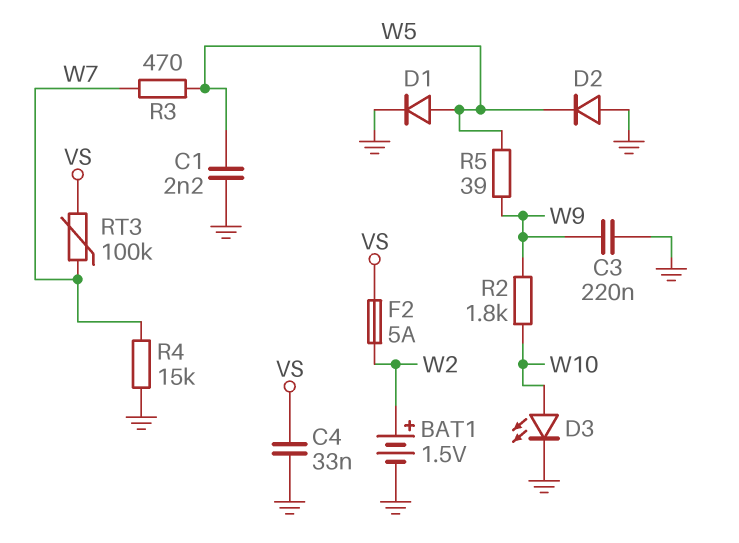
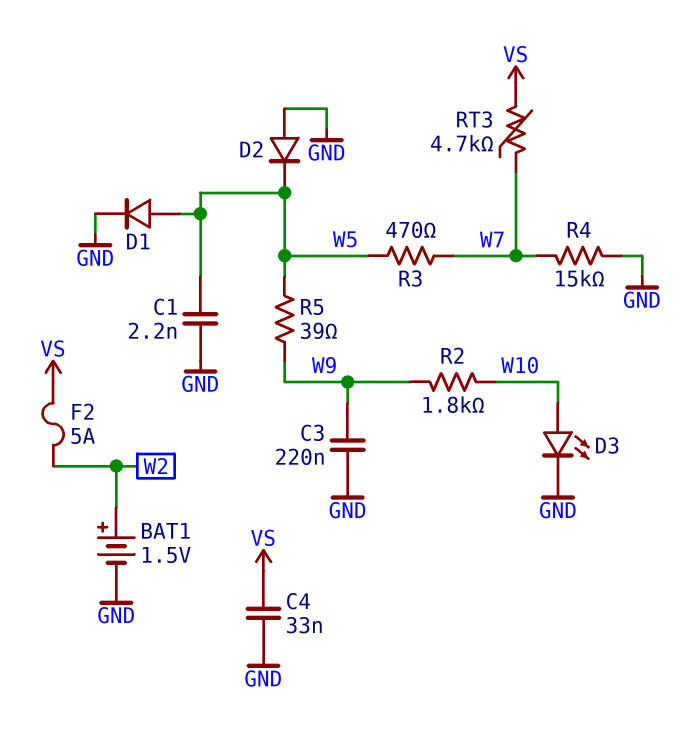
RT3: 100k (VS, W7) -> 4.7k (VS, W7)

